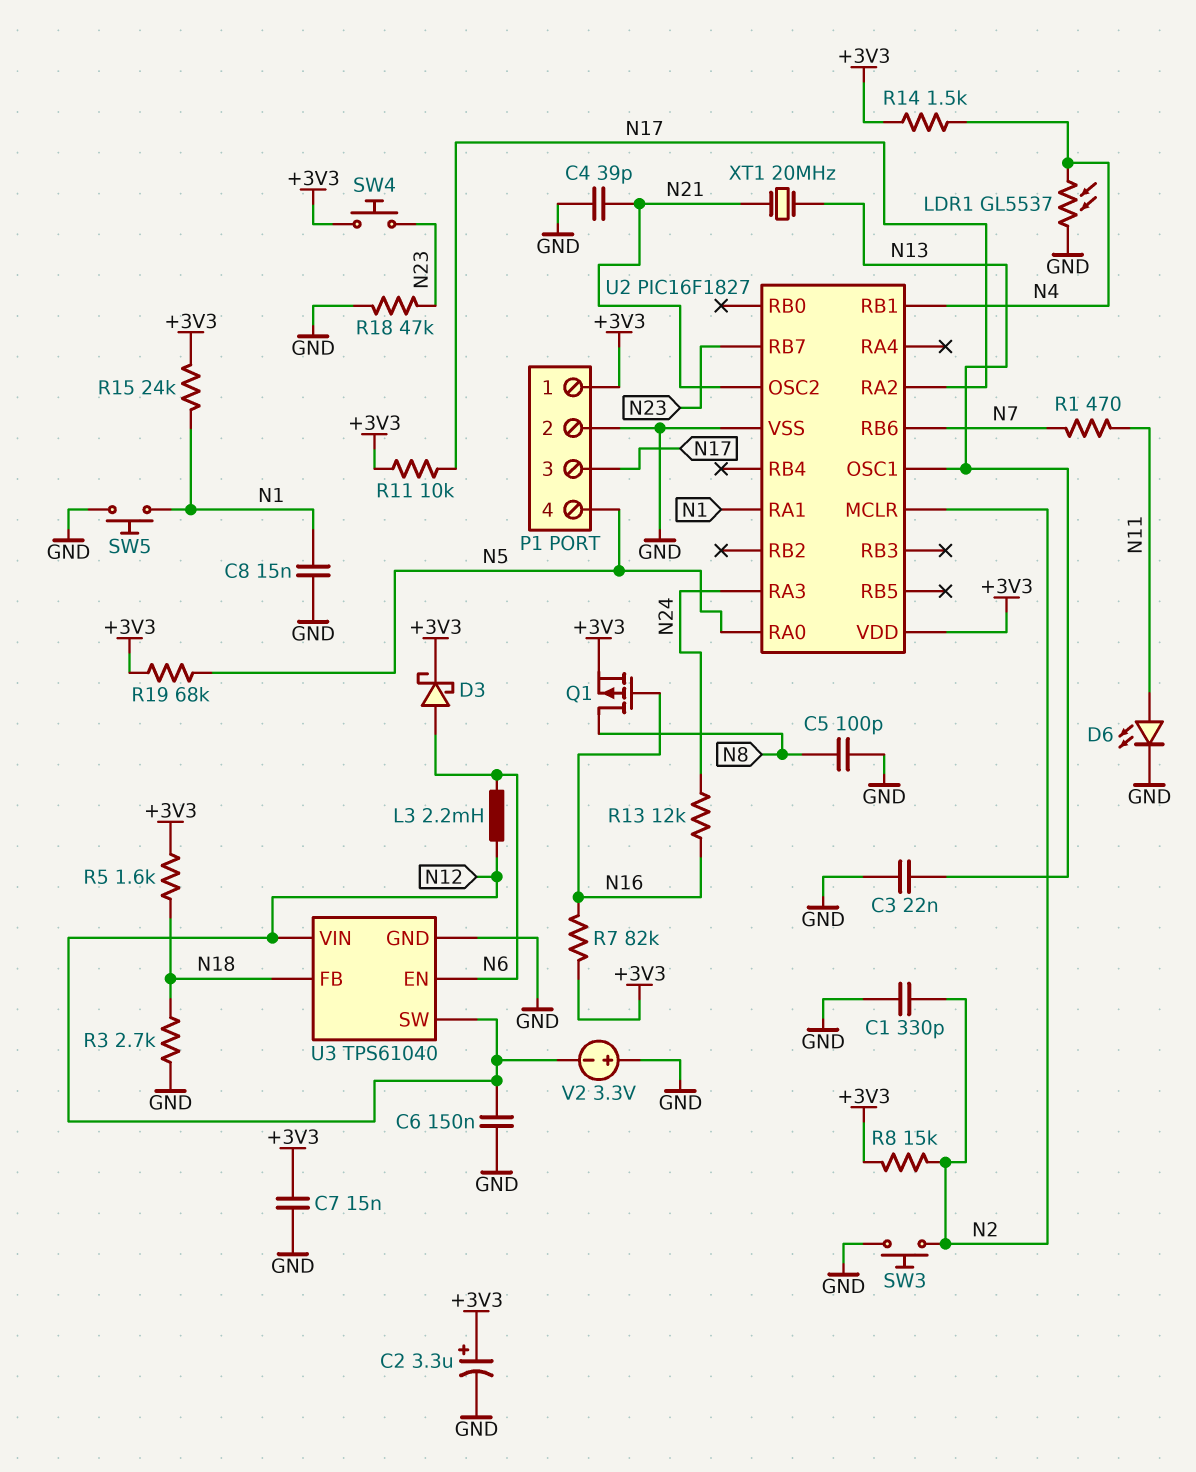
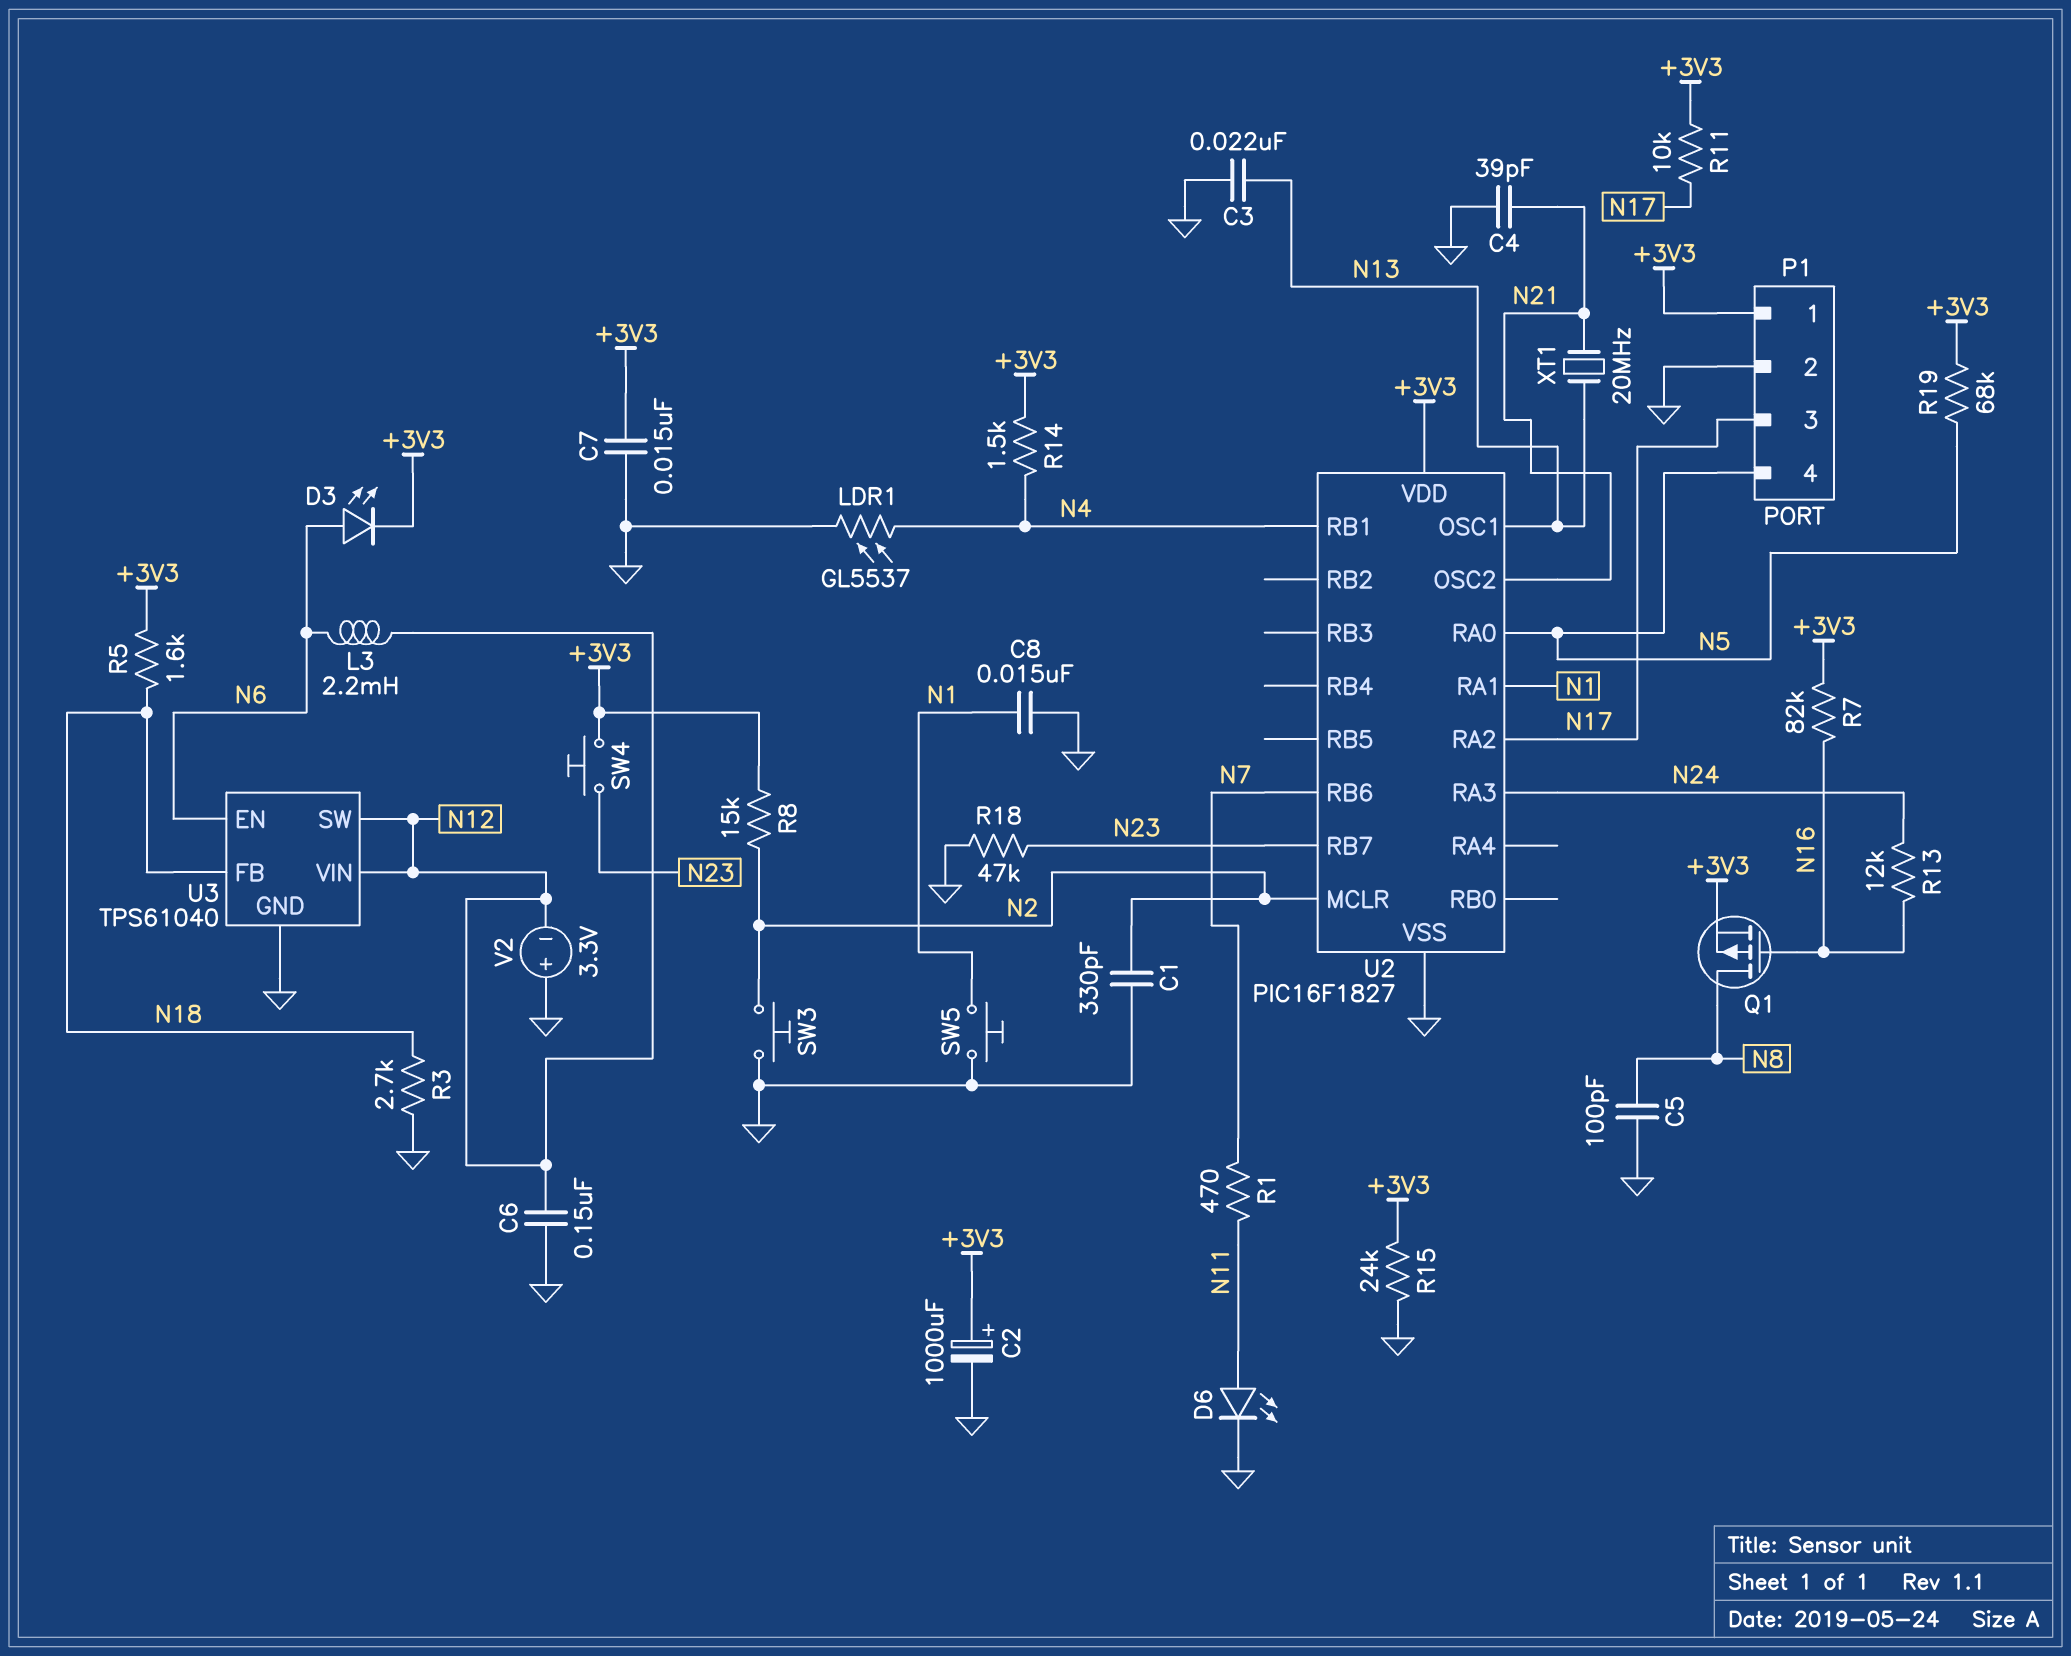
C2: 3.3uF (plus +3V3, minus GND) -> 1000uF (plus +3V3, minus GND)
D3: schottky (A N6, K +3V3) -> LED (A N6, K +3V3)
R15: 24k (+3V3, N1) -> 24k (+3V3, GND)

